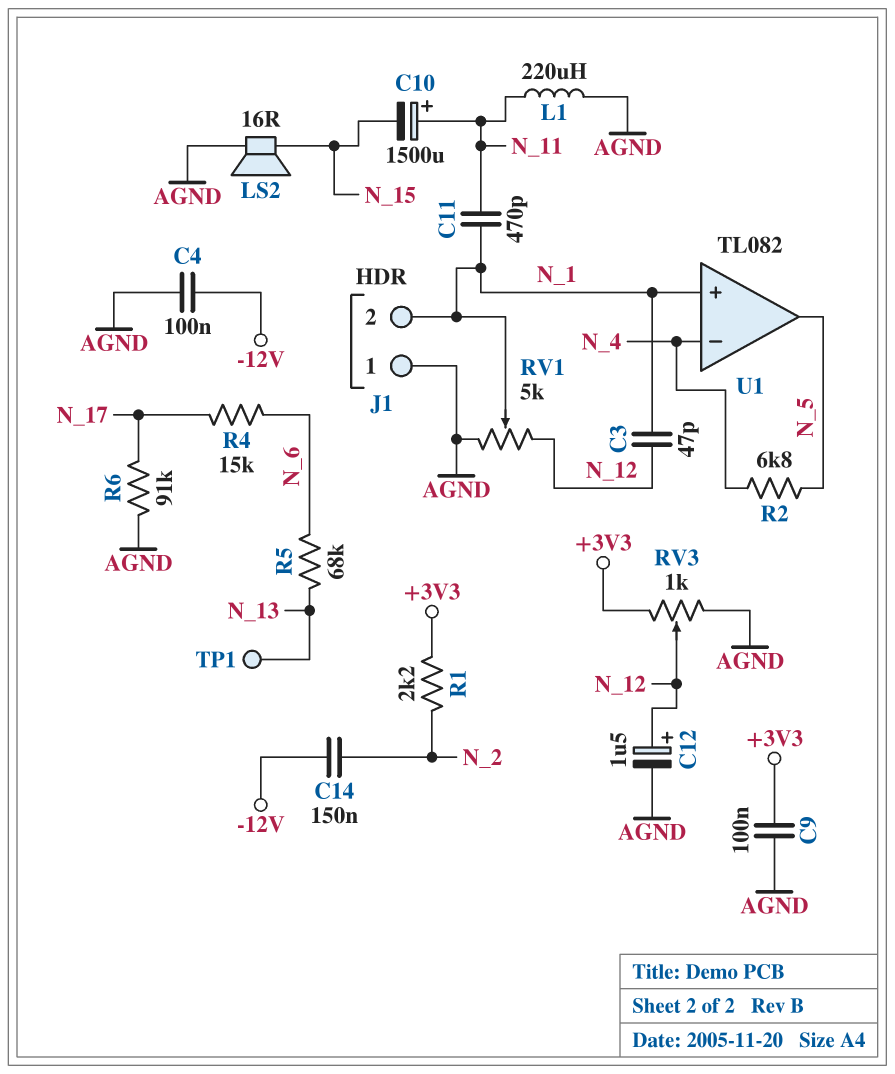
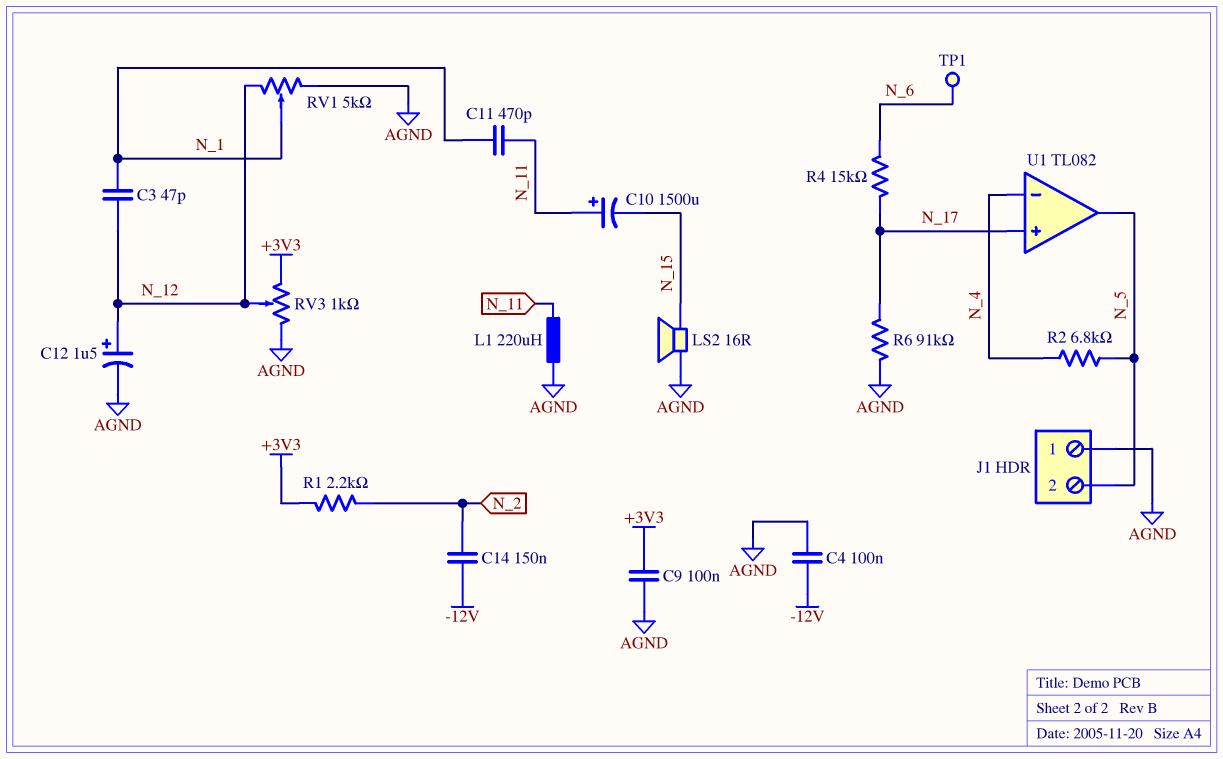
J1 pin 2: N_1 -> N_5
R5: 68k (N_6, N_13) -> none
TP1: test point (N_13) -> test point (N_6)
U1 pin in+: N_1 -> N_17

